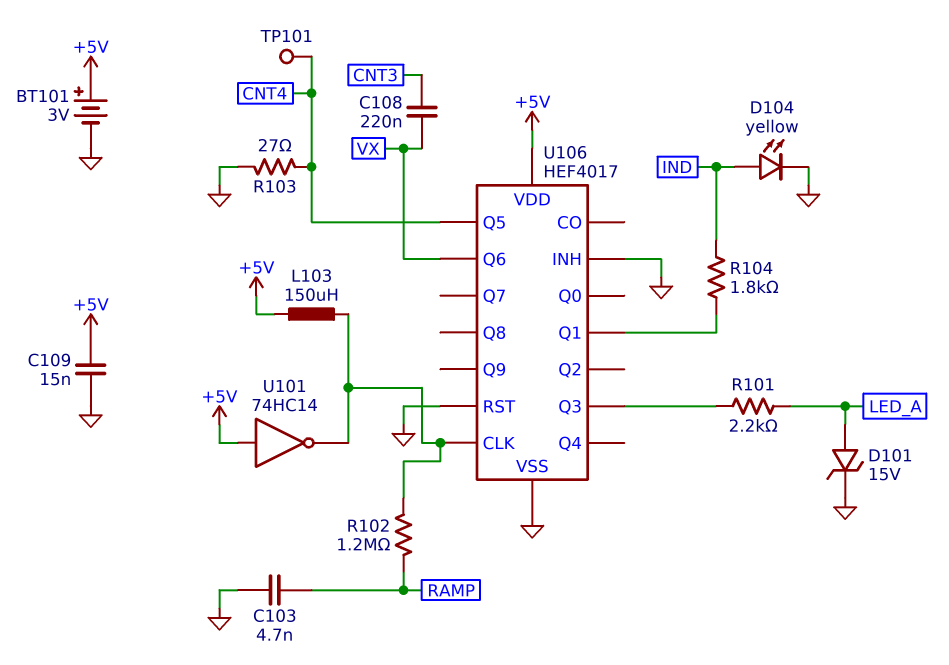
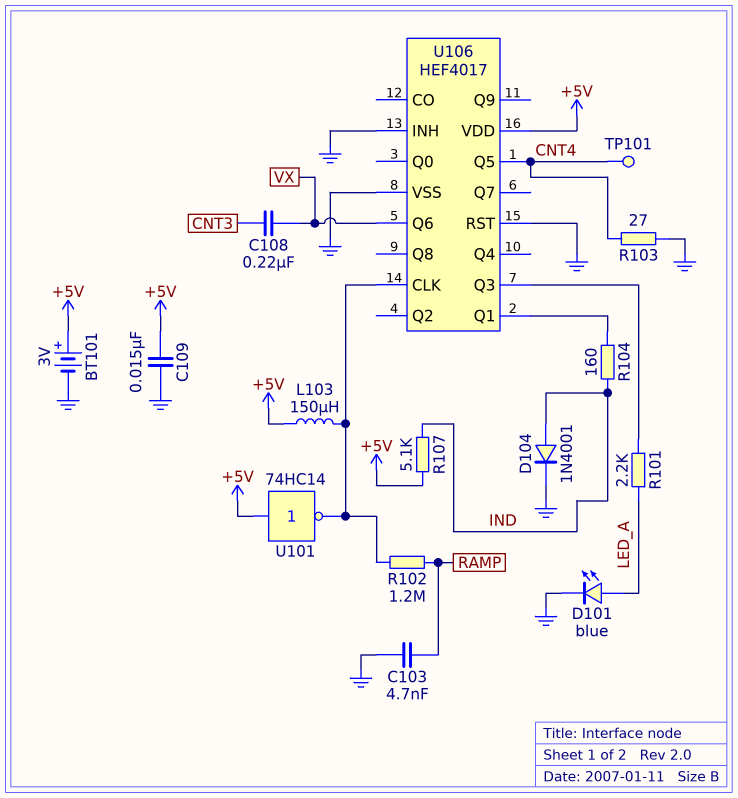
D101: zener 15V (A LED_A, K GND) -> LED blue (A LED_A, K GND)
D104: LED yellow (A IND, K GND) -> diode 1N4001 (A IND, K GND)
R104: 1.8k (IND, U106/Q1) -> 160 (IND, U106/Q1)
R107: none -> 5.1k (+5V, IND)

